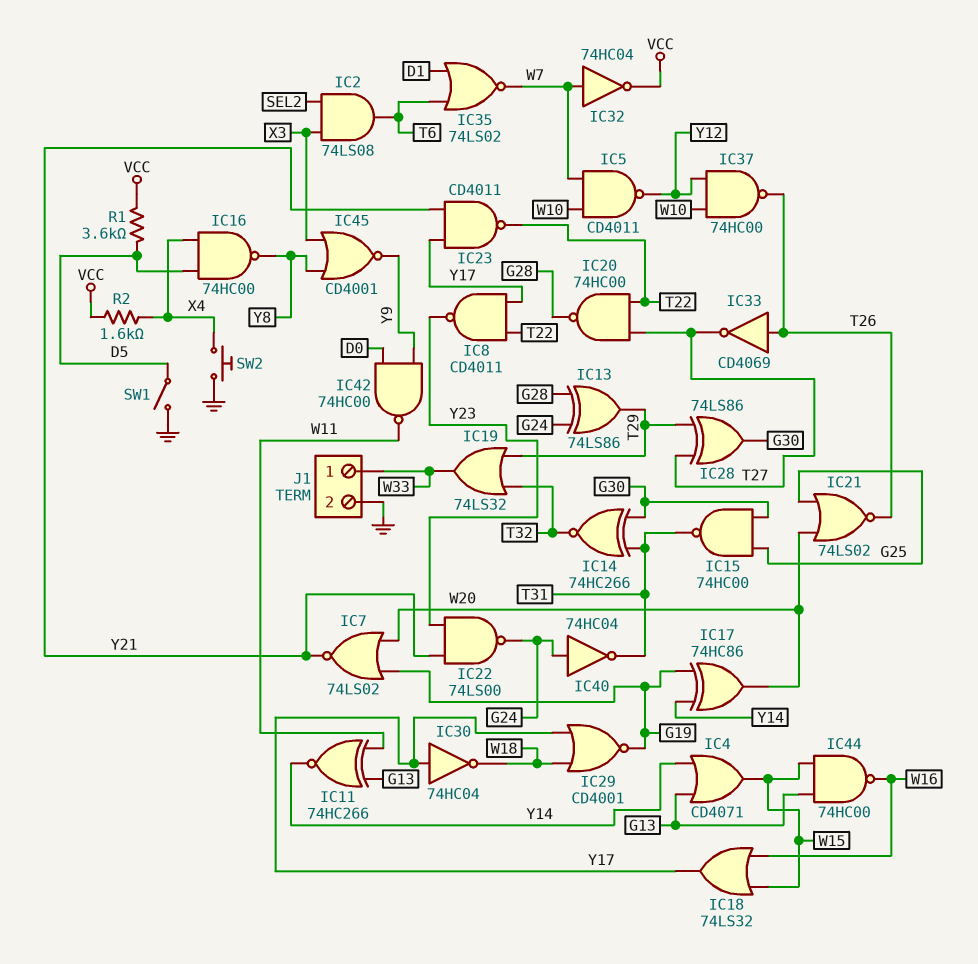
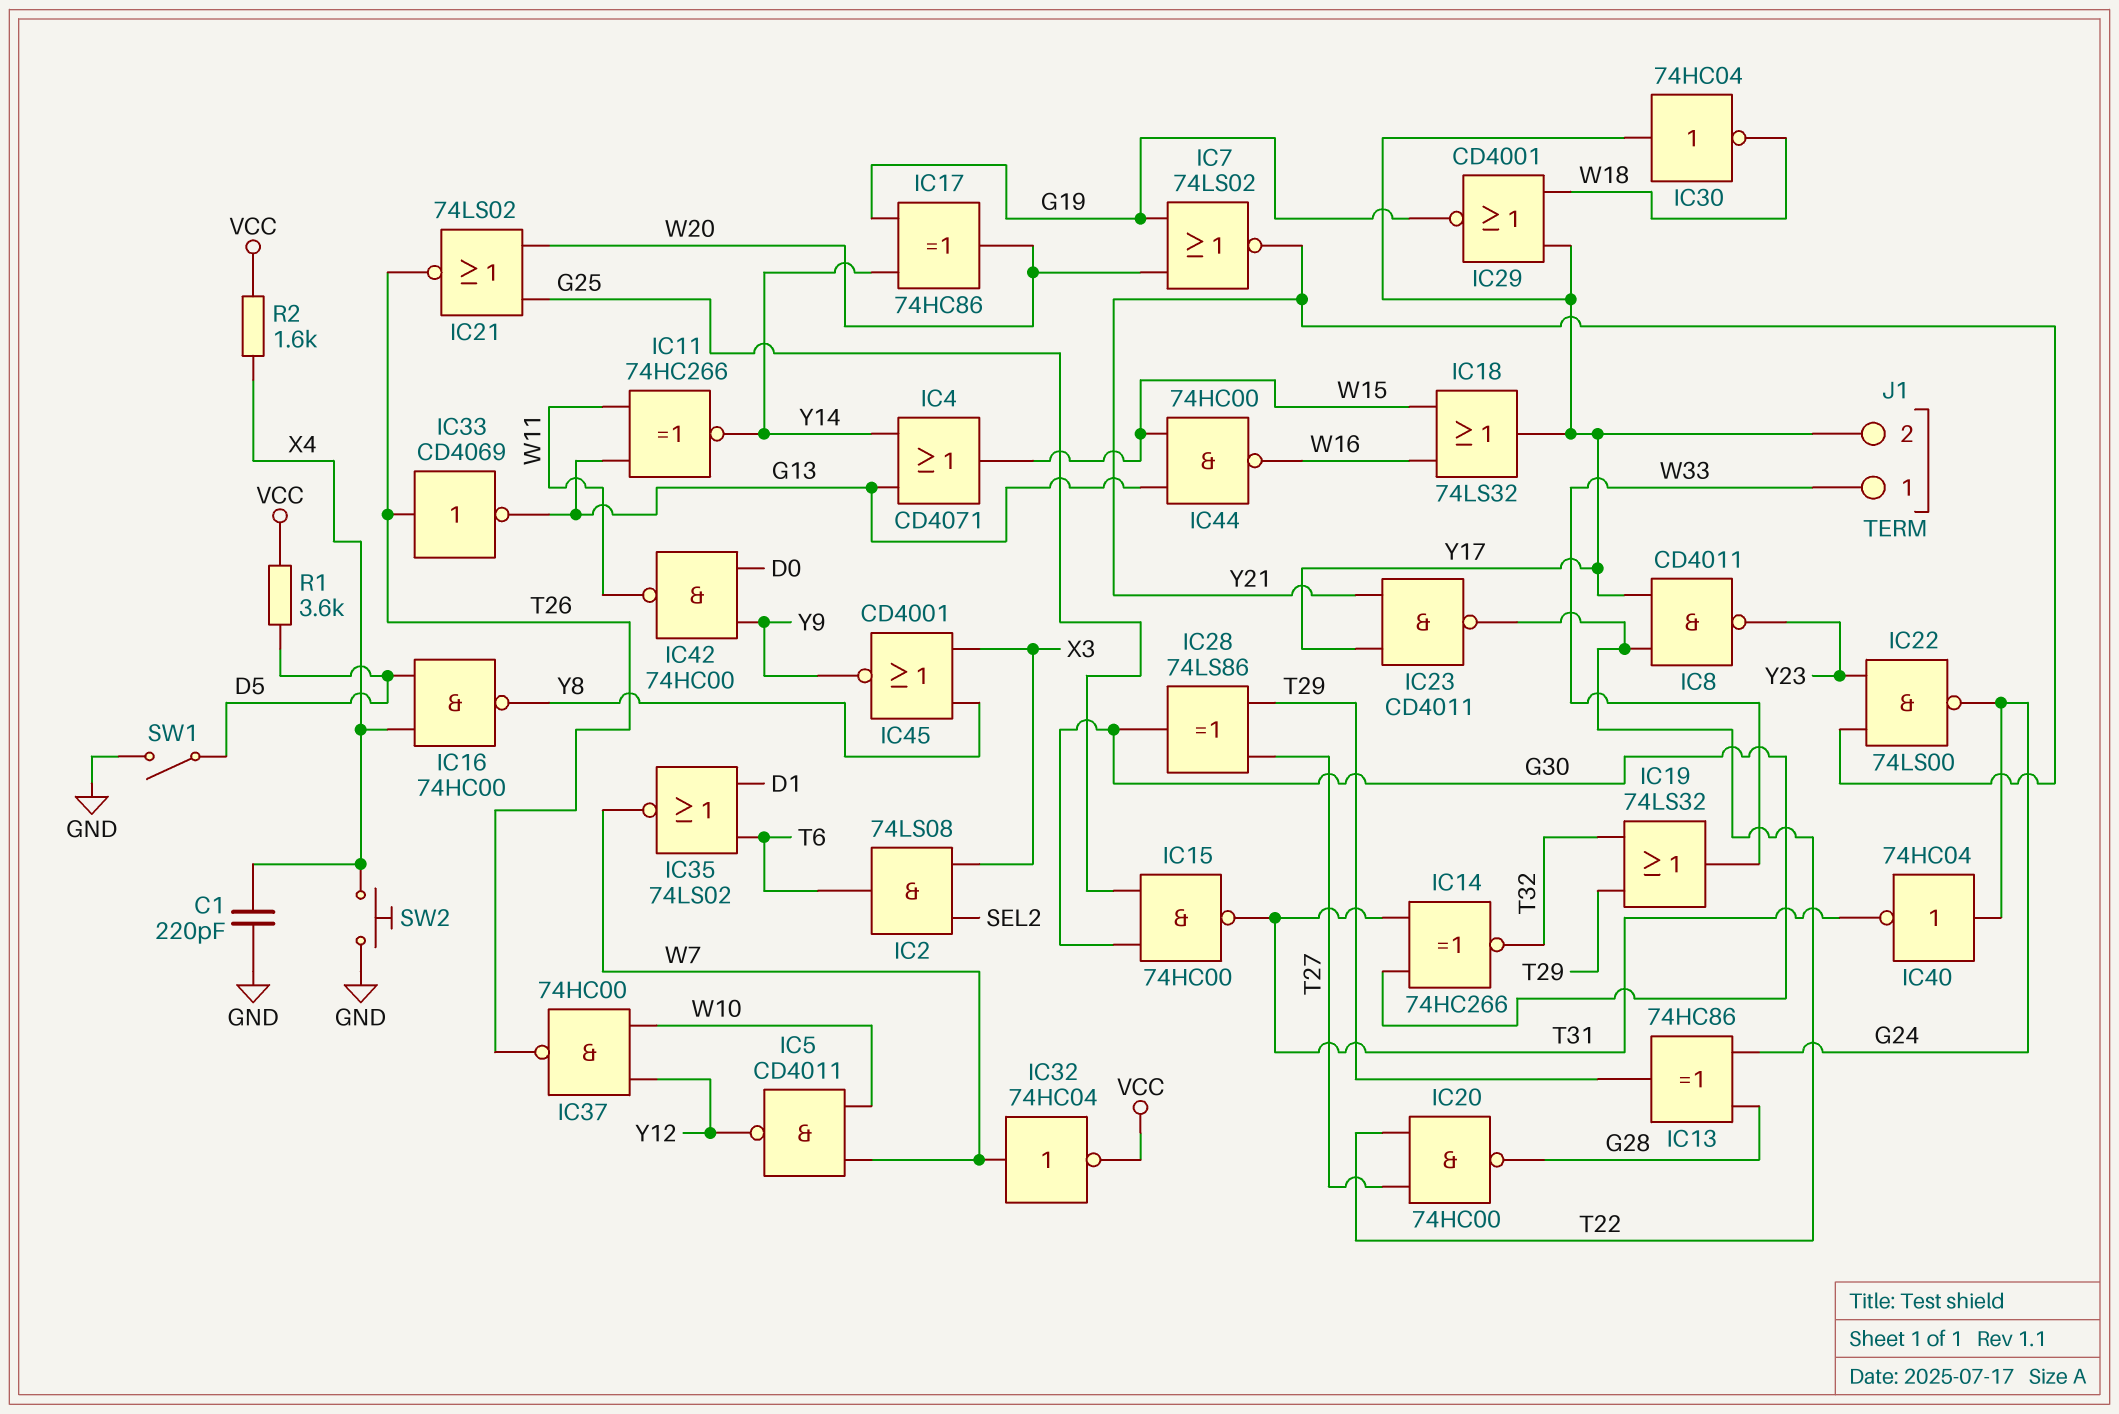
C1: none -> 220pF (GND, X4)
IC13: XOR 74LS86 (in G24, in G28, out T29) -> XOR 74HC86 (in G24, in G28, out T29)
IC33: NOT CD4069 (in T26, out T27) -> NOT CD4069 (in T26, out G13)
J1 pin 2: GND -> Y17

